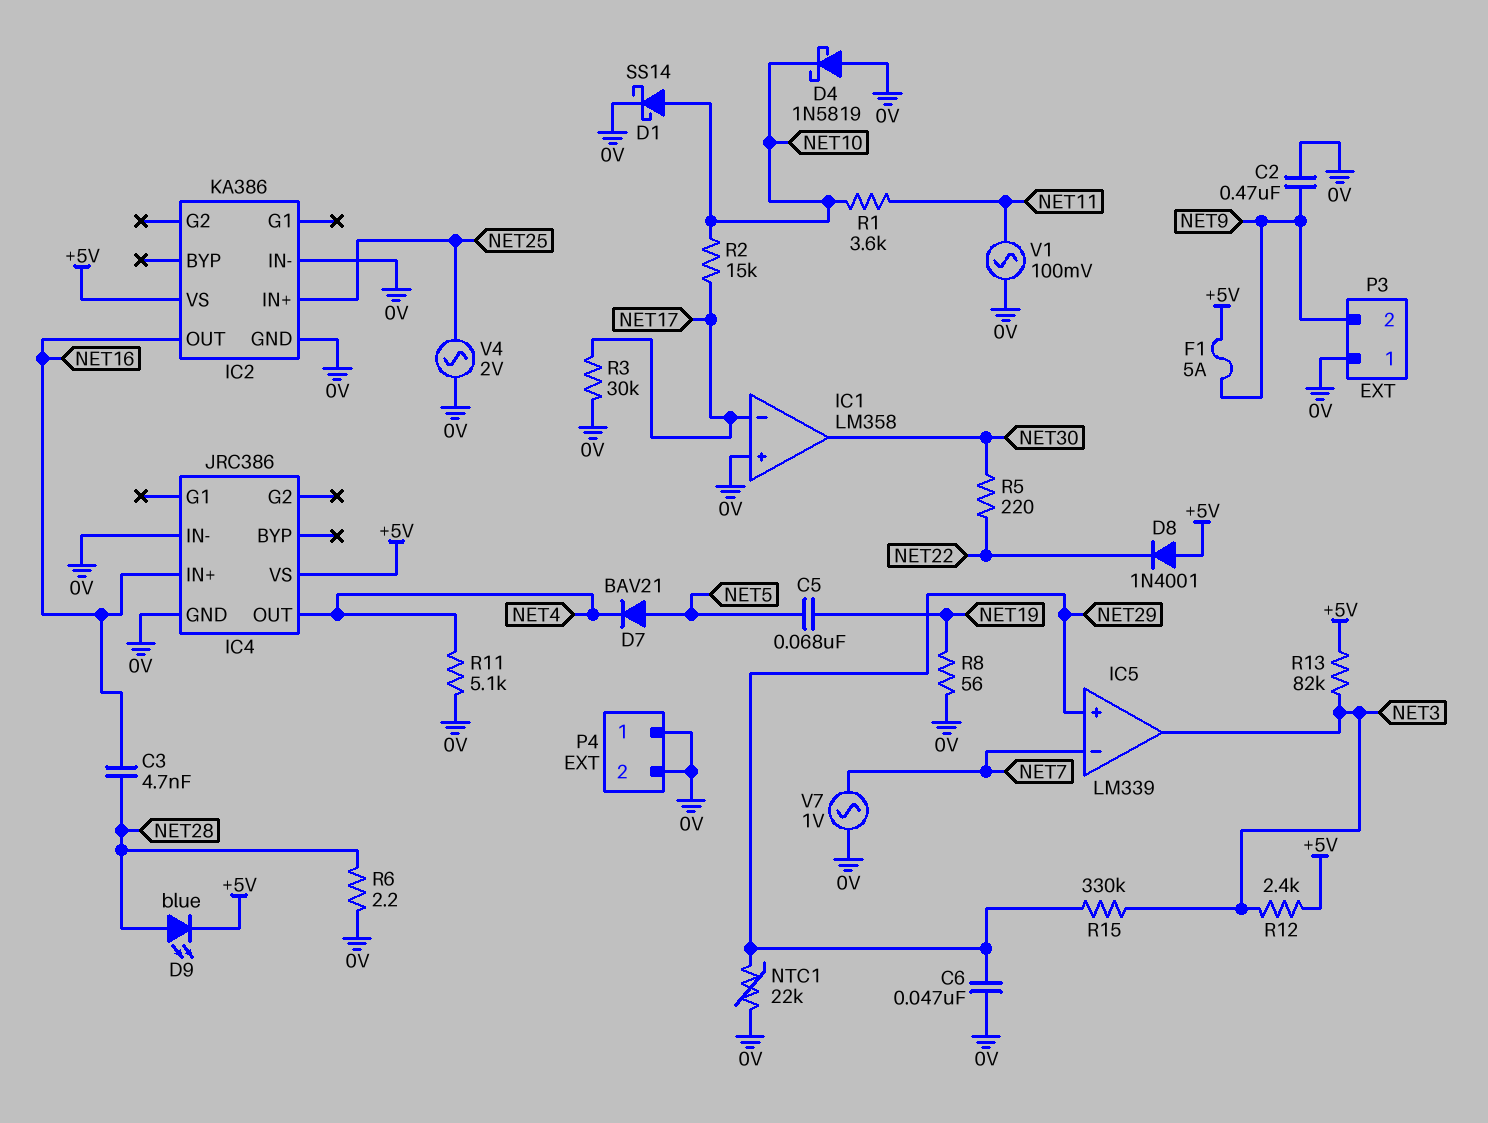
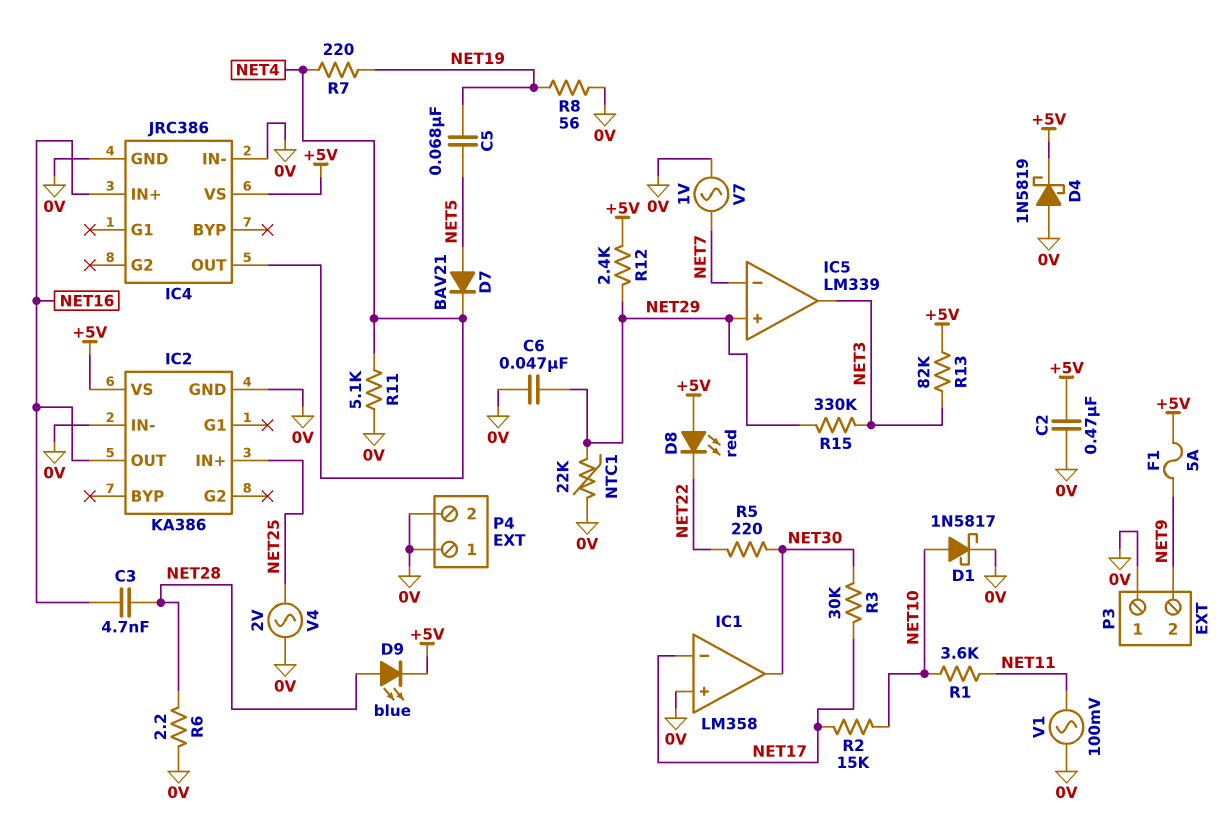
C2: 470nF (0V, NET9) -> 470nF (+5V, 0V)
D1: schottky SS14 (A NET10, K 0V) -> schottky 1N5817 (A NET10, K 0V)
D4: schottky 1N5819 (A 0V, K NET10) -> schottky 1N5819 (A 0V, K +5V)
D8: diode 1N4001 (A +5V, K NET22) -> LED red (A +5V, K NET22)
R3: 30k (0V, NET17) -> 30k (NET17, NET30)
R7: none -> 220 (NET4, NET19)
R12: 2.4k (+5V, NET3) -> 2.4k (+5V, NET29)

